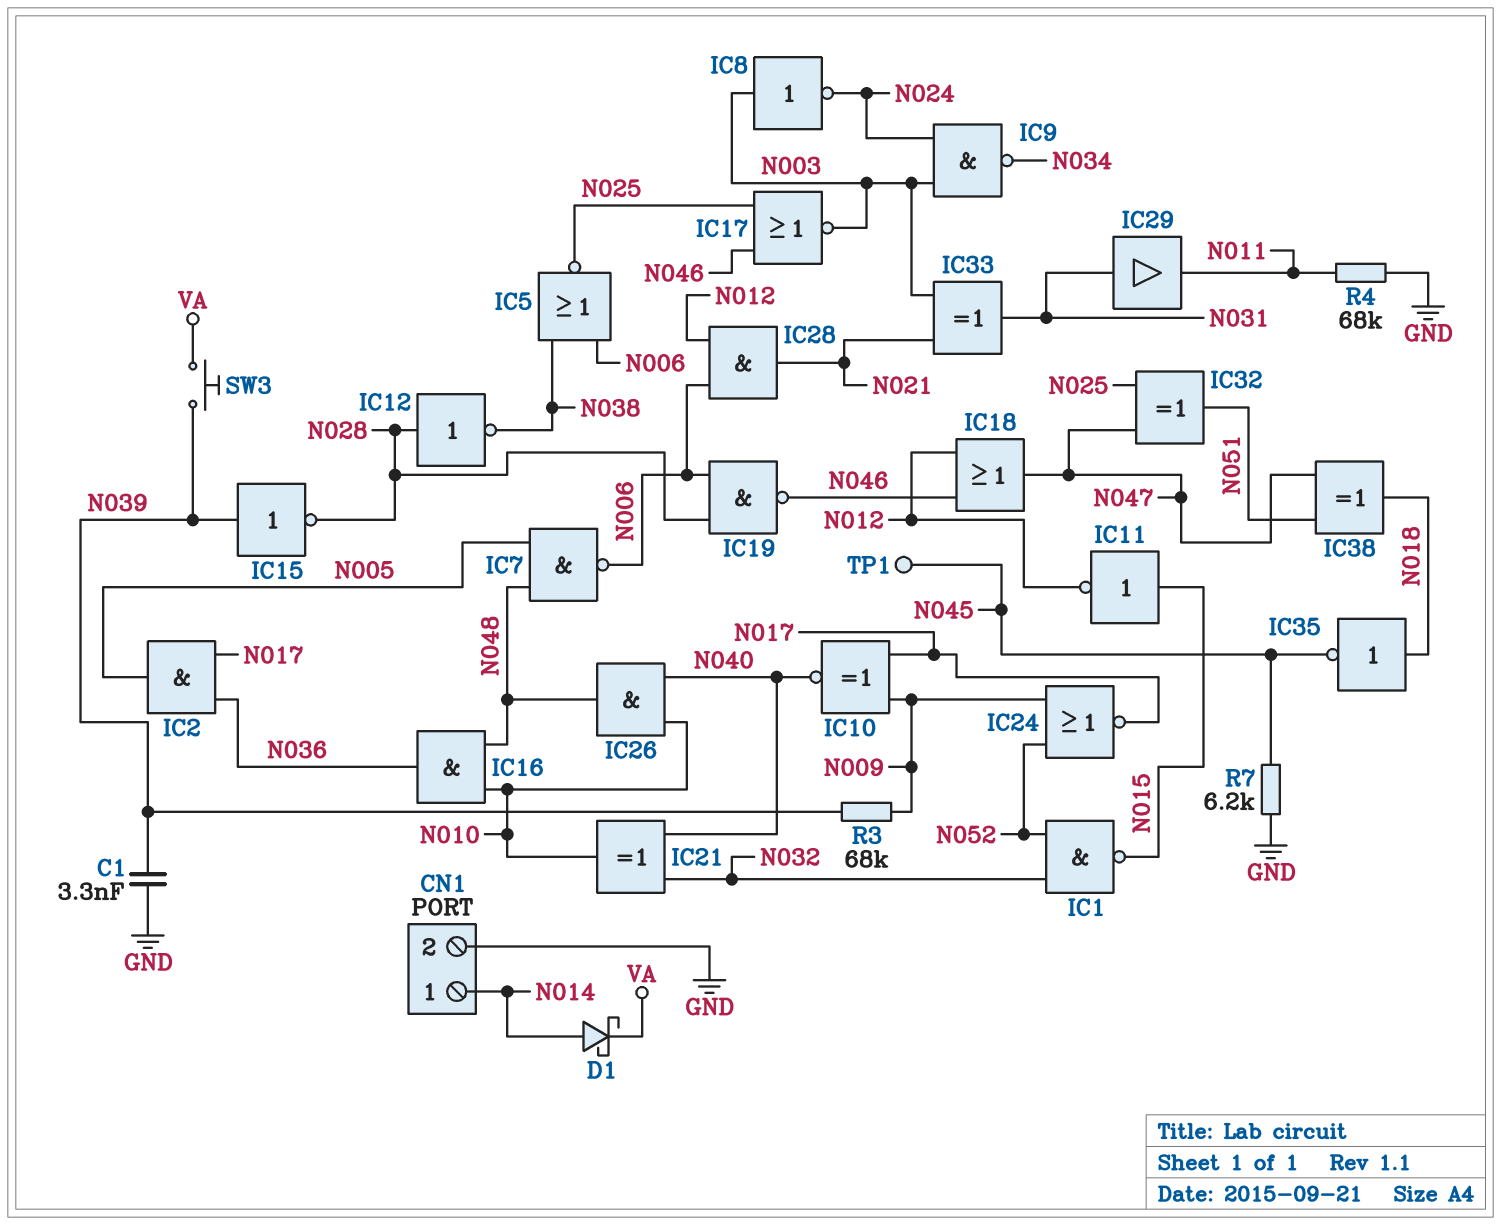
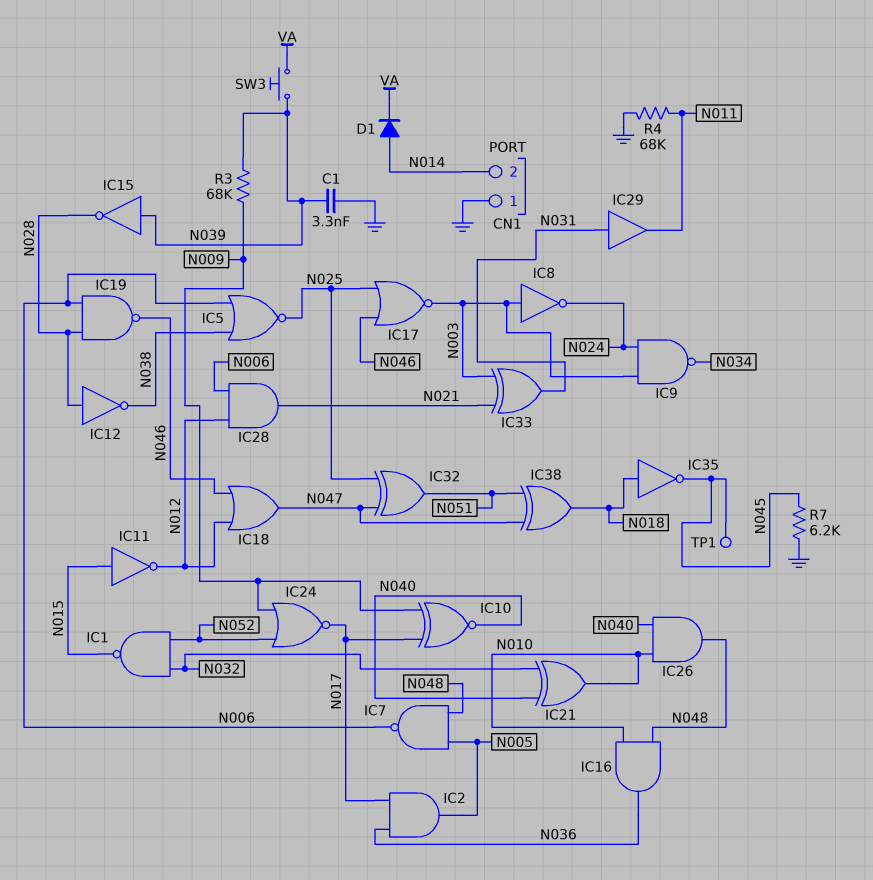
CN1 pin 1: N014 -> GND
CN1 pin 2: GND -> N014
D1: schottky (A N014, K VA) -> diode (A N014, K VA)

